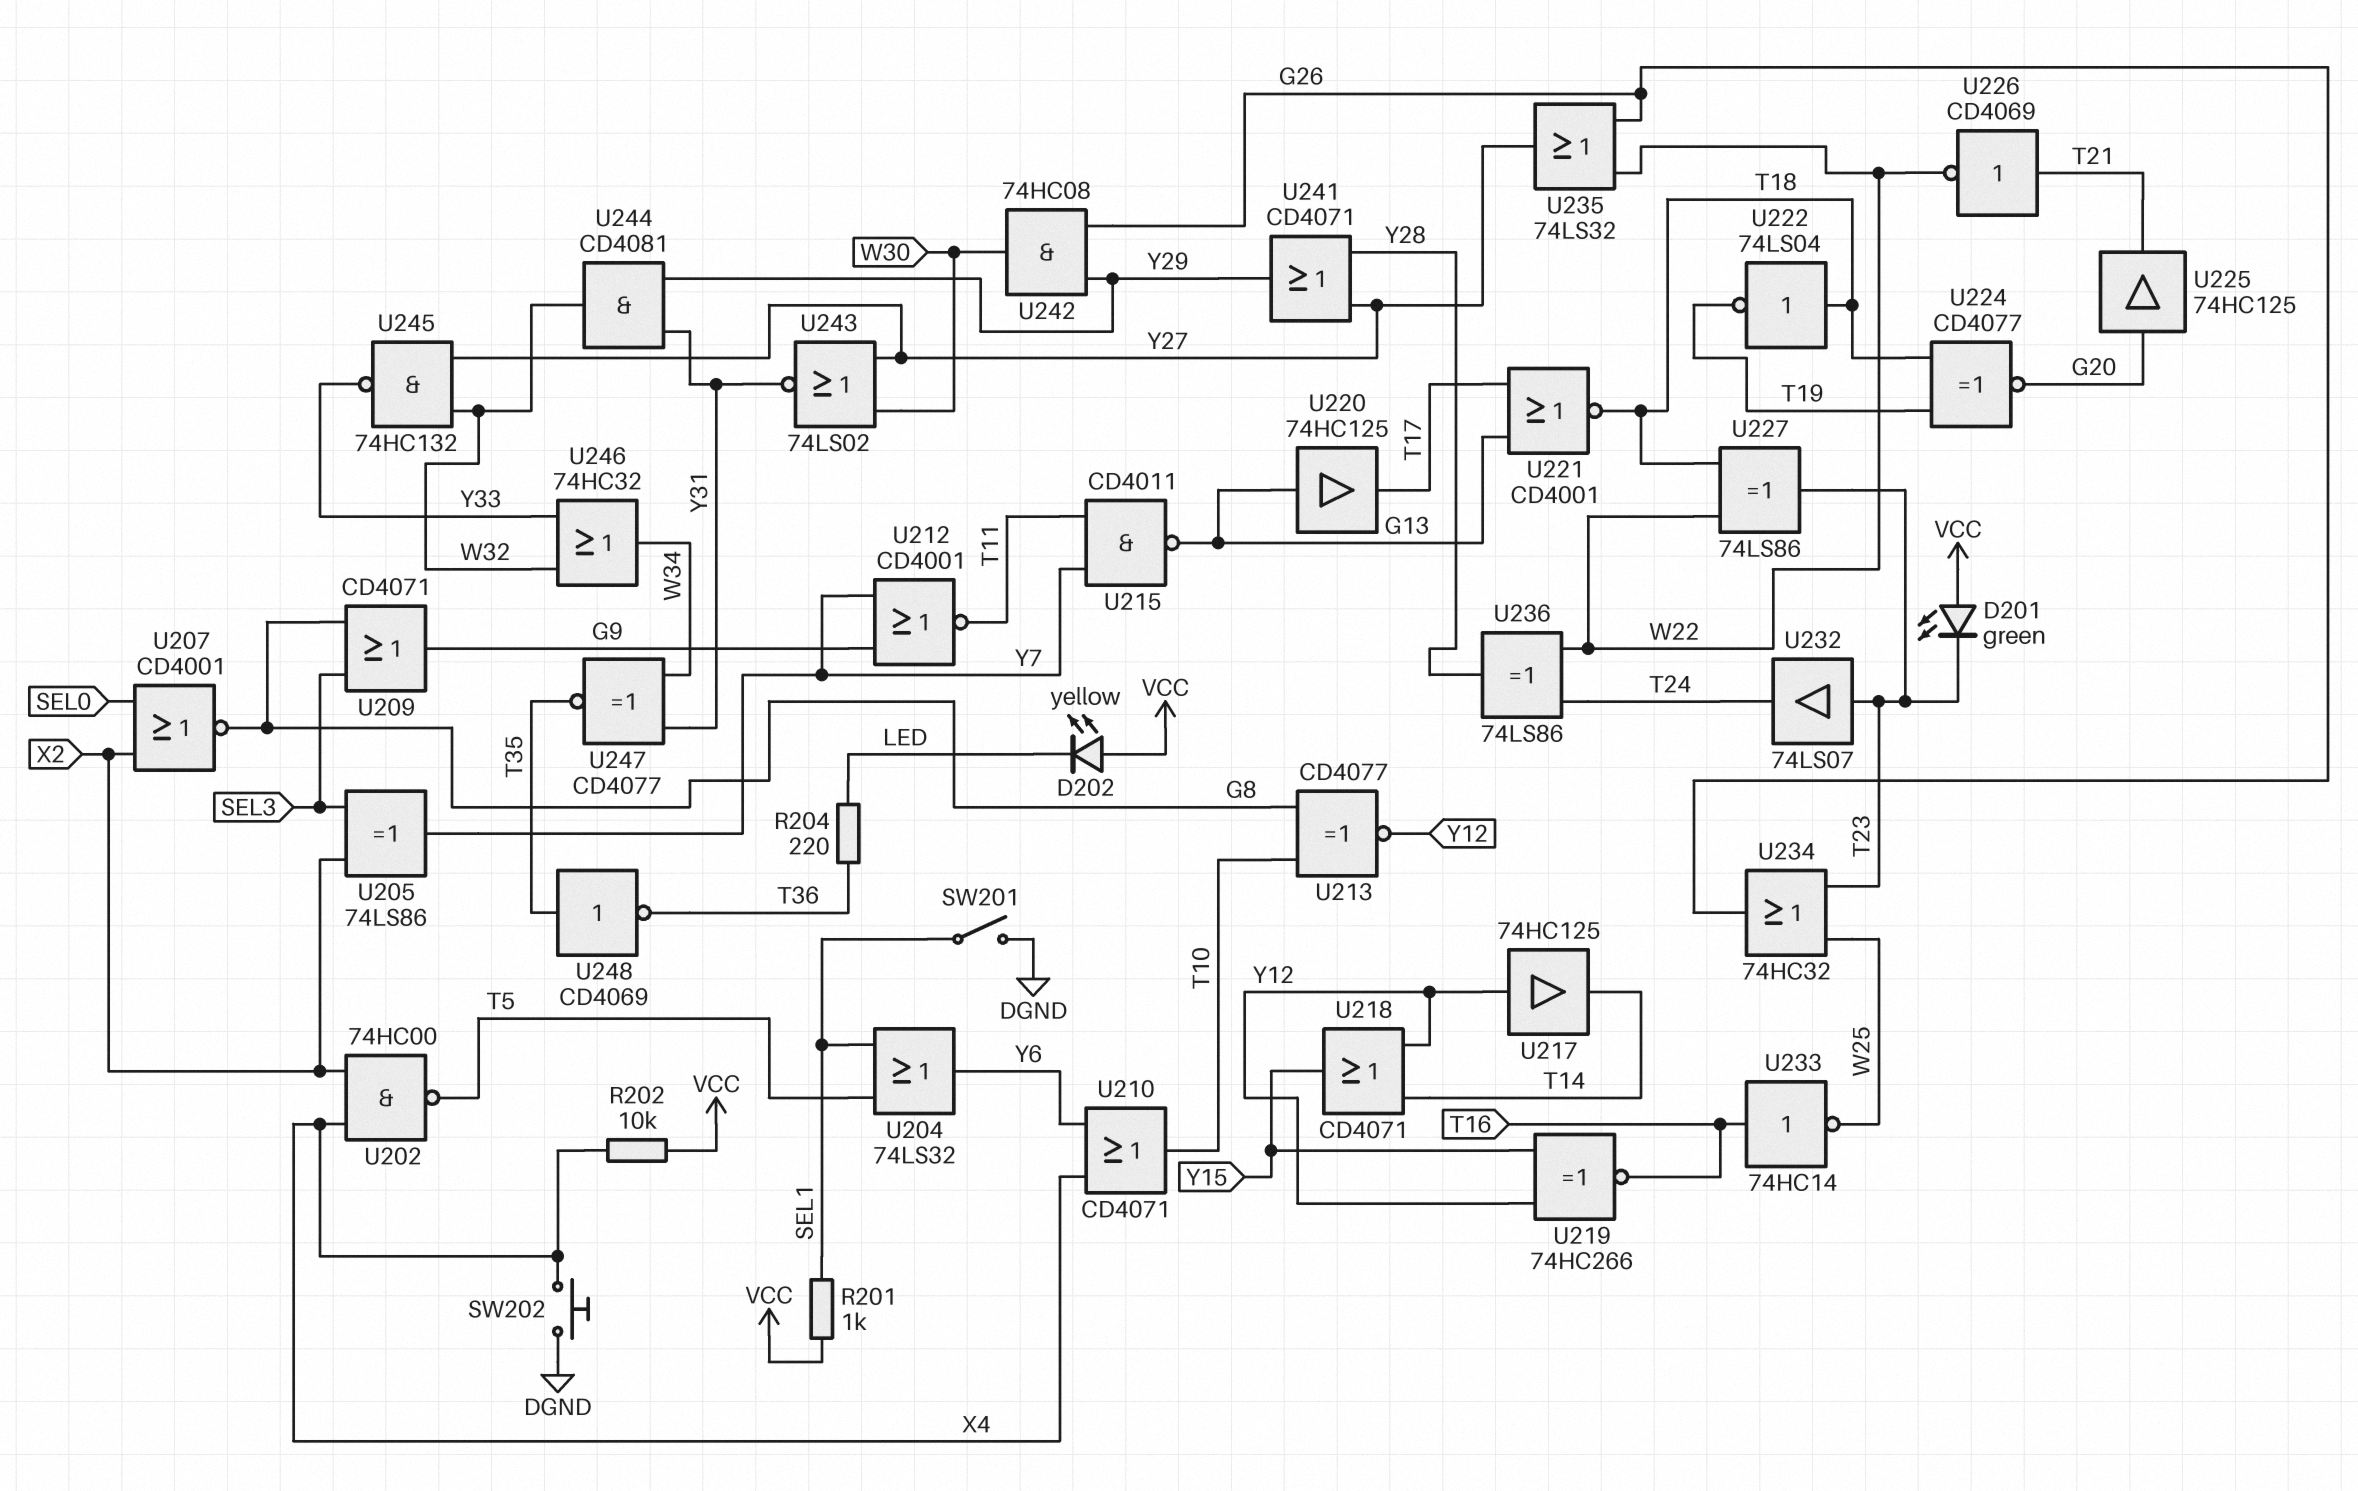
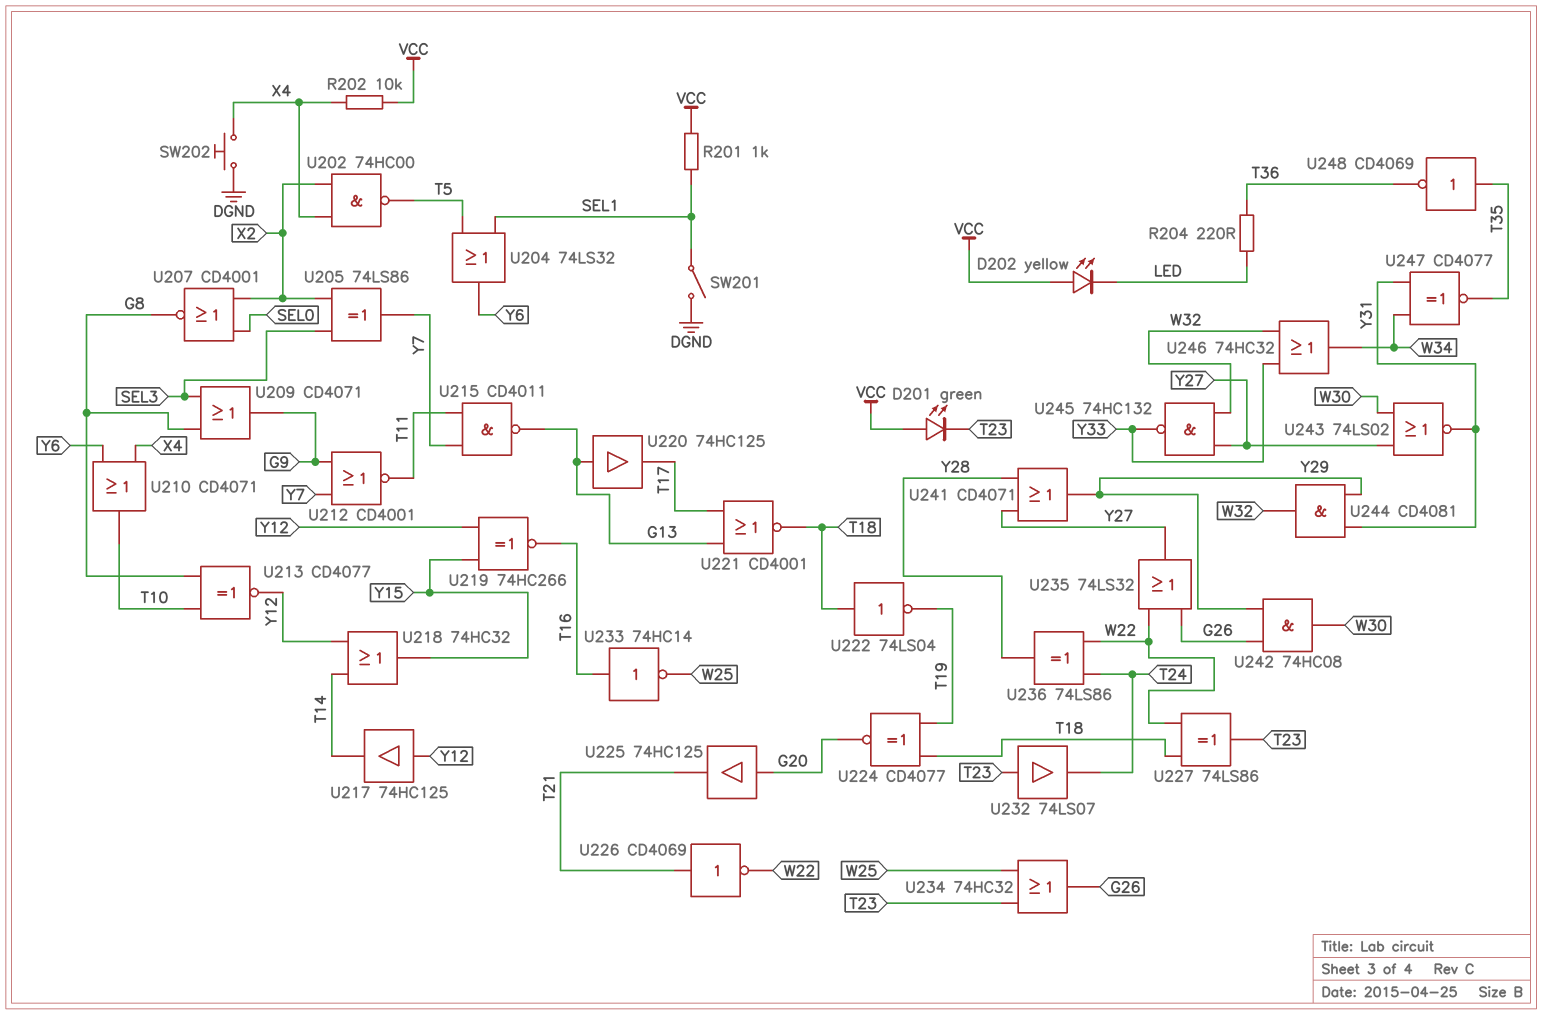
U218: OR CD4071 (in T14, in Y12, out Y15) -> OR 74HC32 (in T14, in Y12, out Y15)

